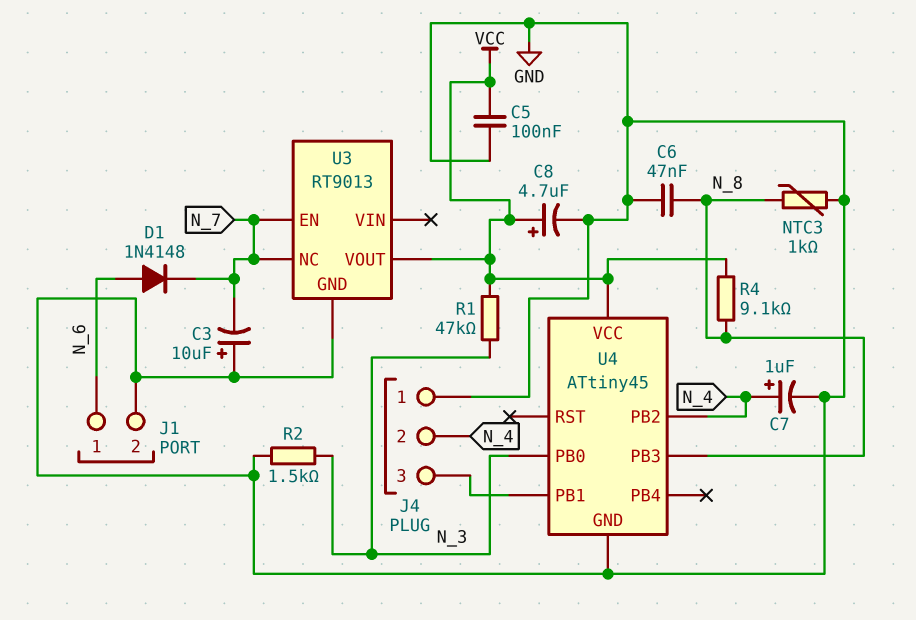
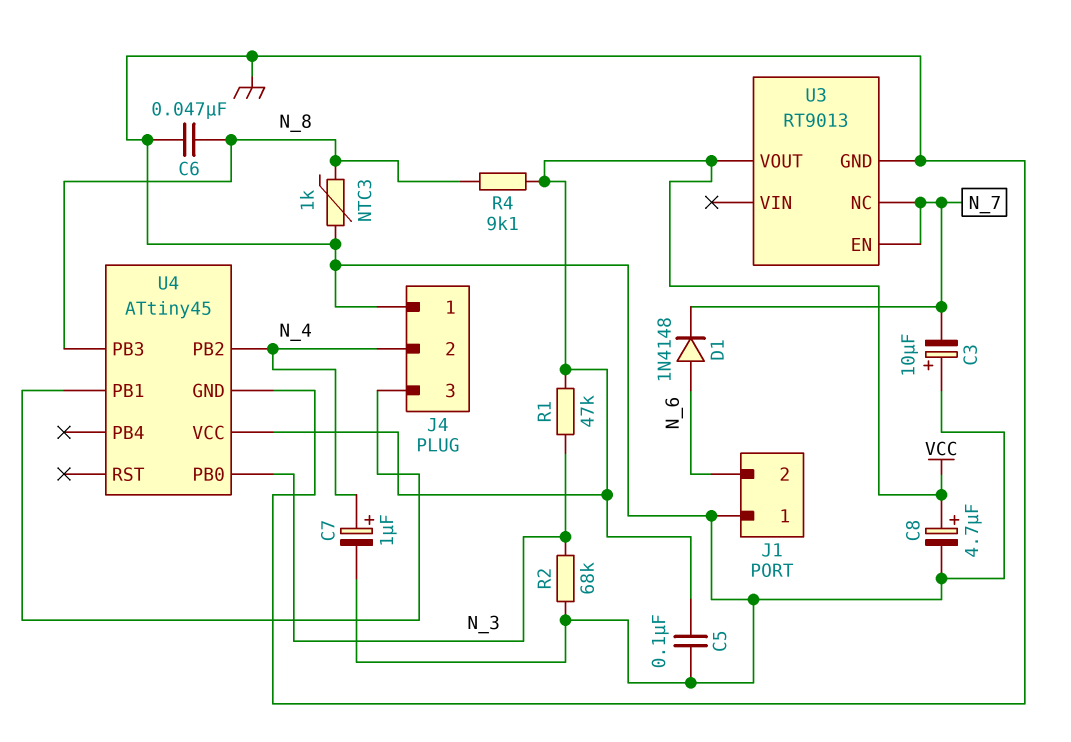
J1 pin 1: N_6 -> GND
J1 pin 2: GND -> N_6
R2: 1.5k (GND, N_3) -> 68k (GND, N_3)

